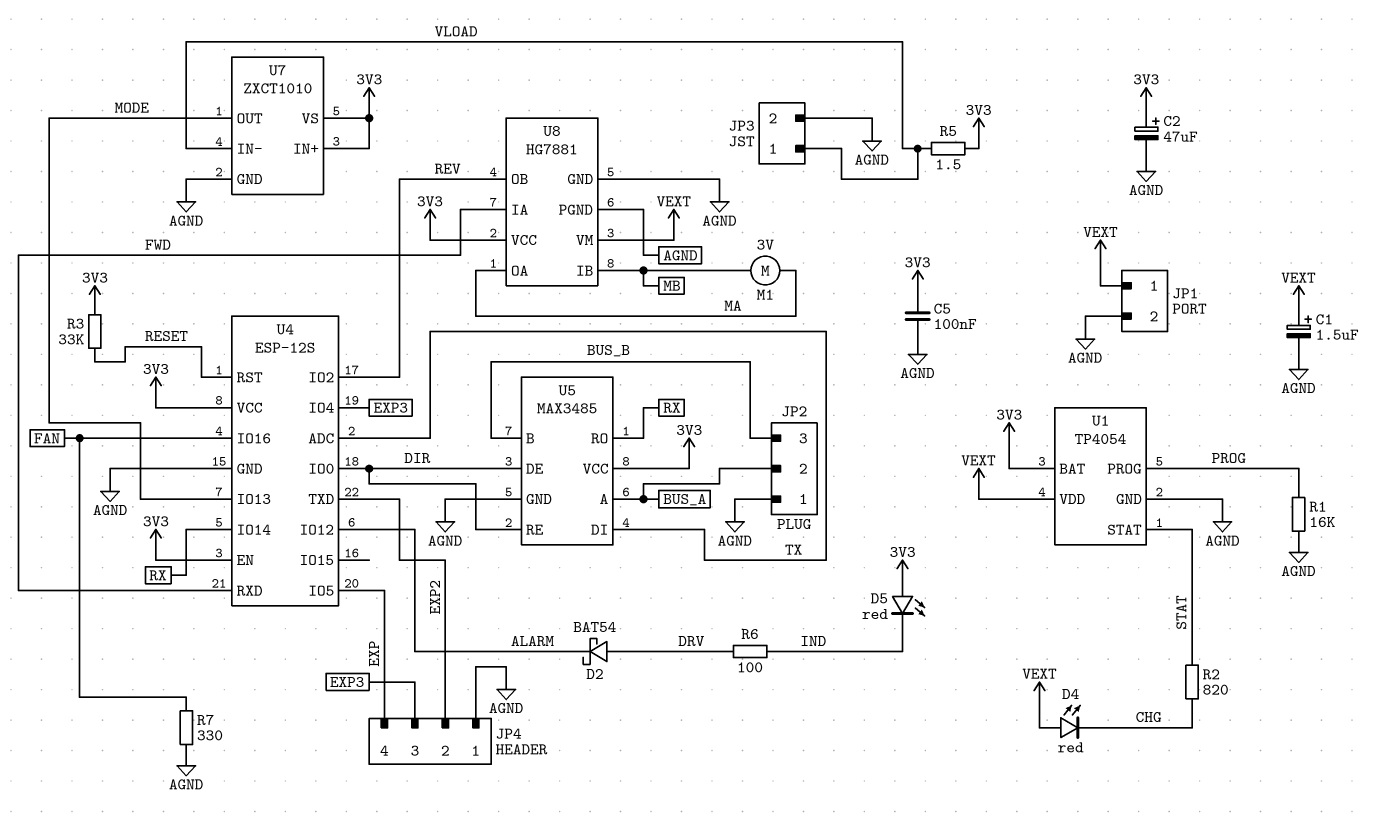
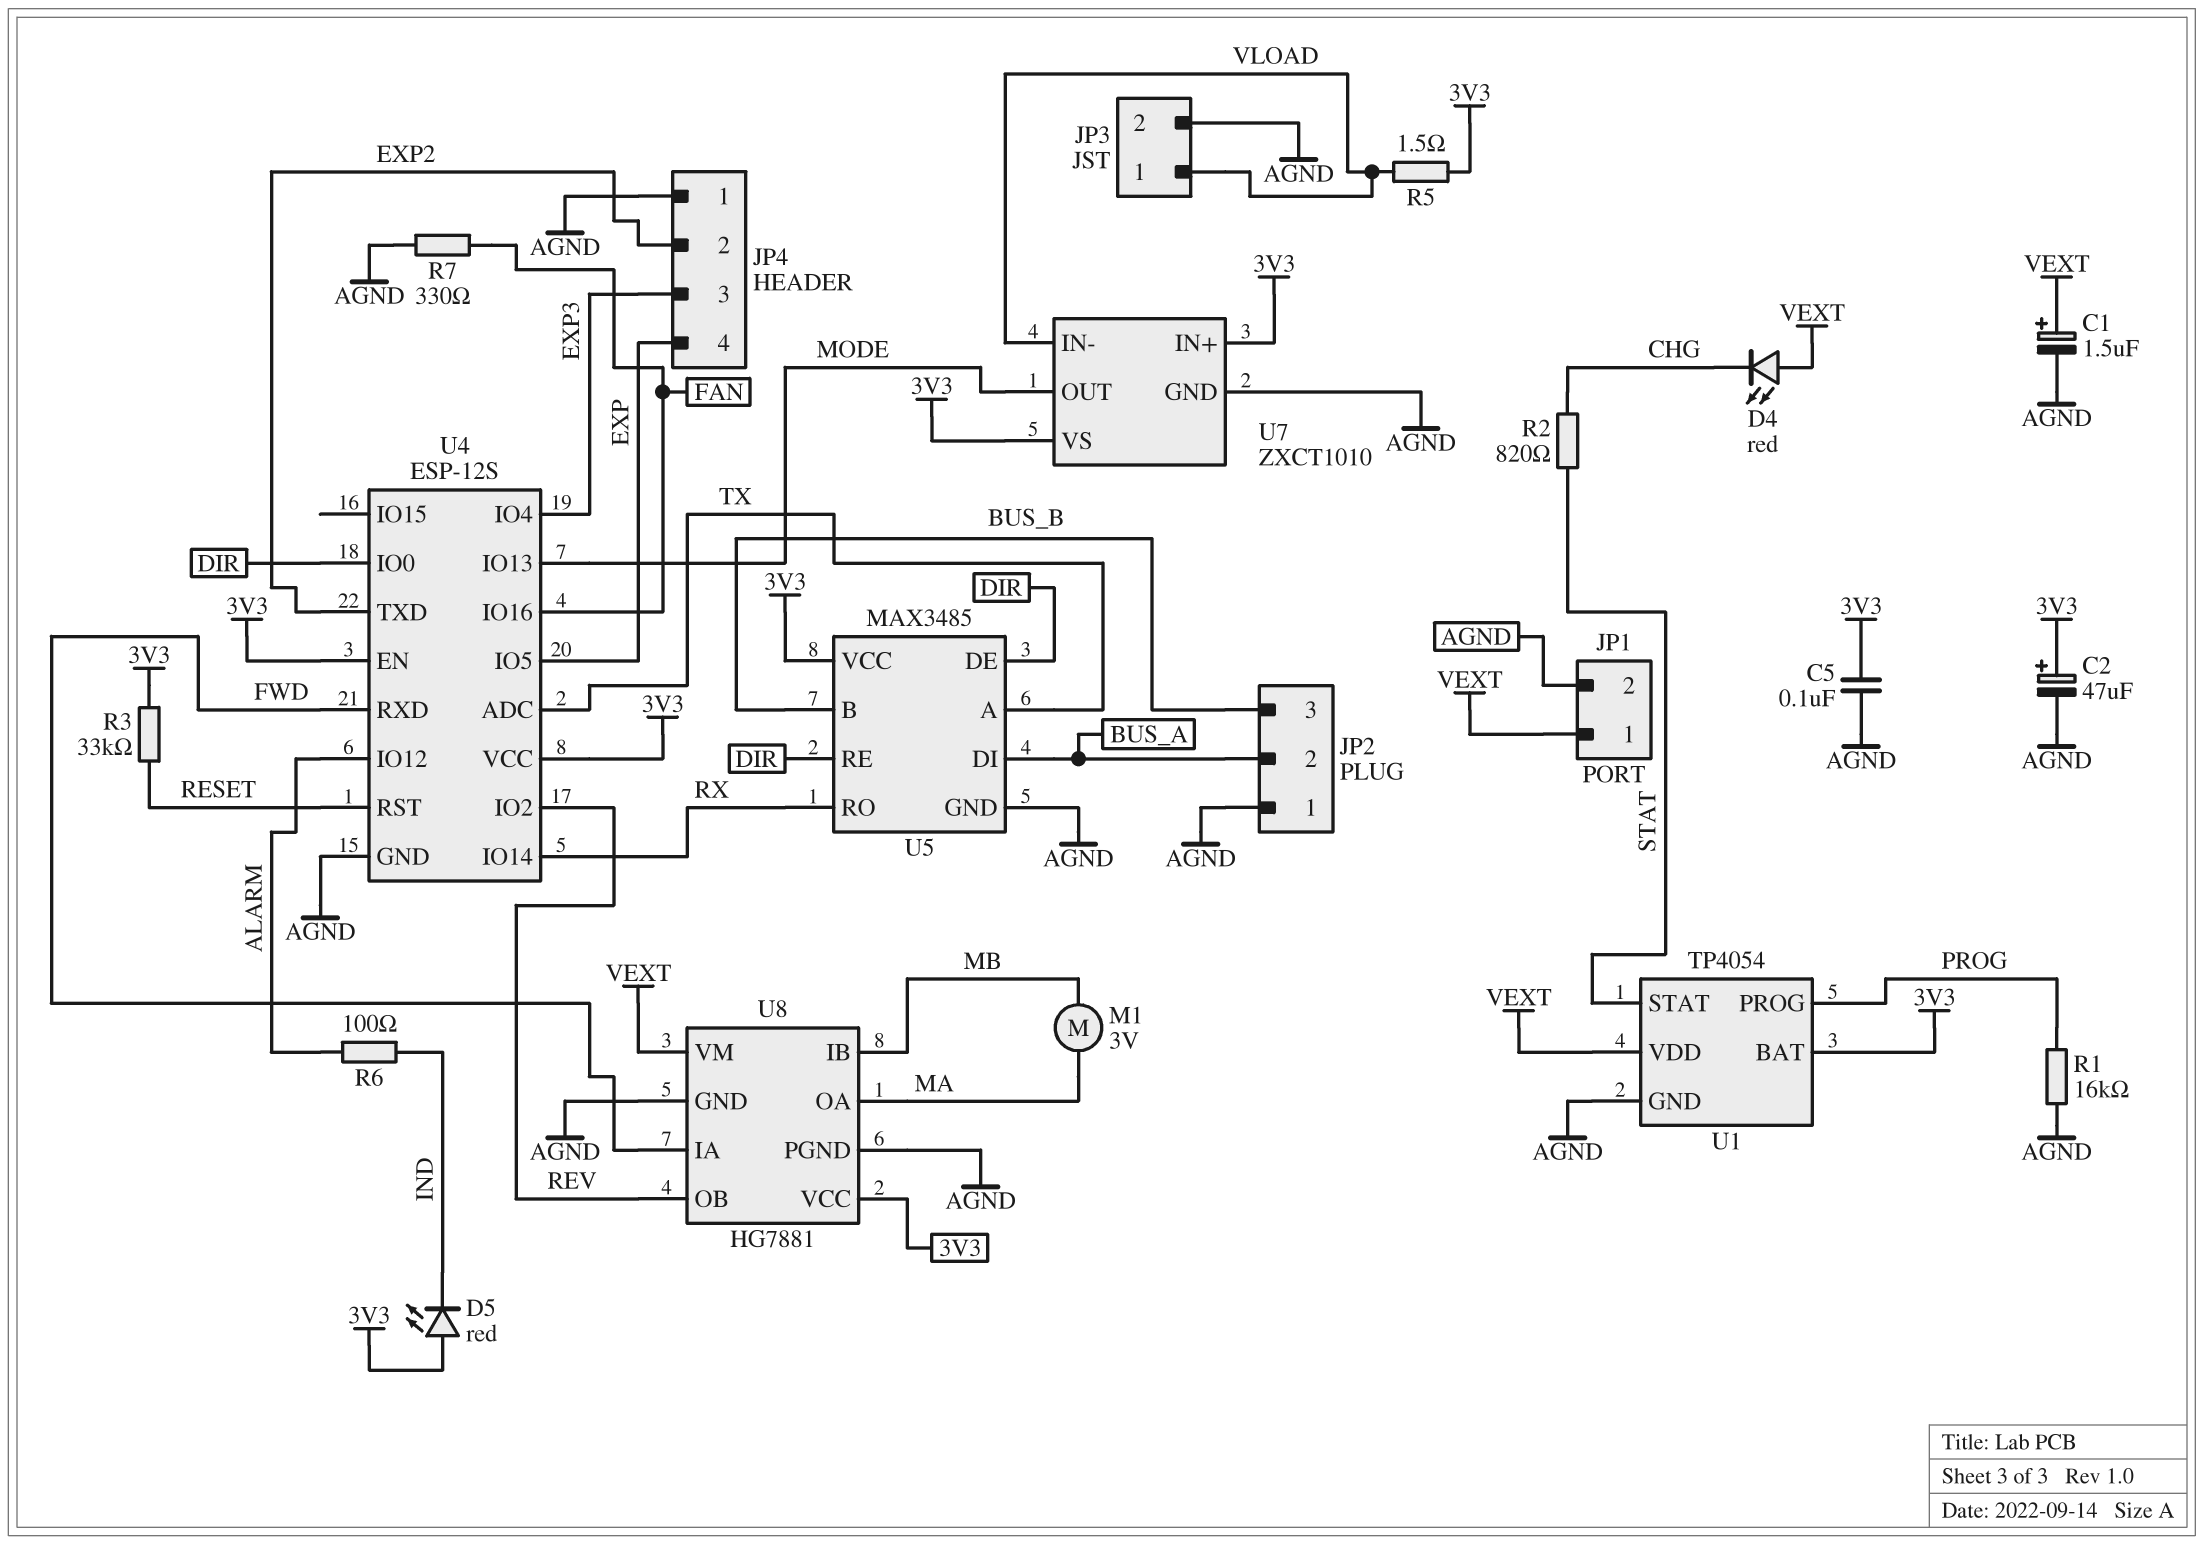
D2: schottky BAT54 (A DRV, K ALARM) -> none
R6: 100 (DRV, IND) -> 100 (ALARM, IND)
U5 pin A: BUS_A -> TX
U5 pin DI: TX -> BUS_A

